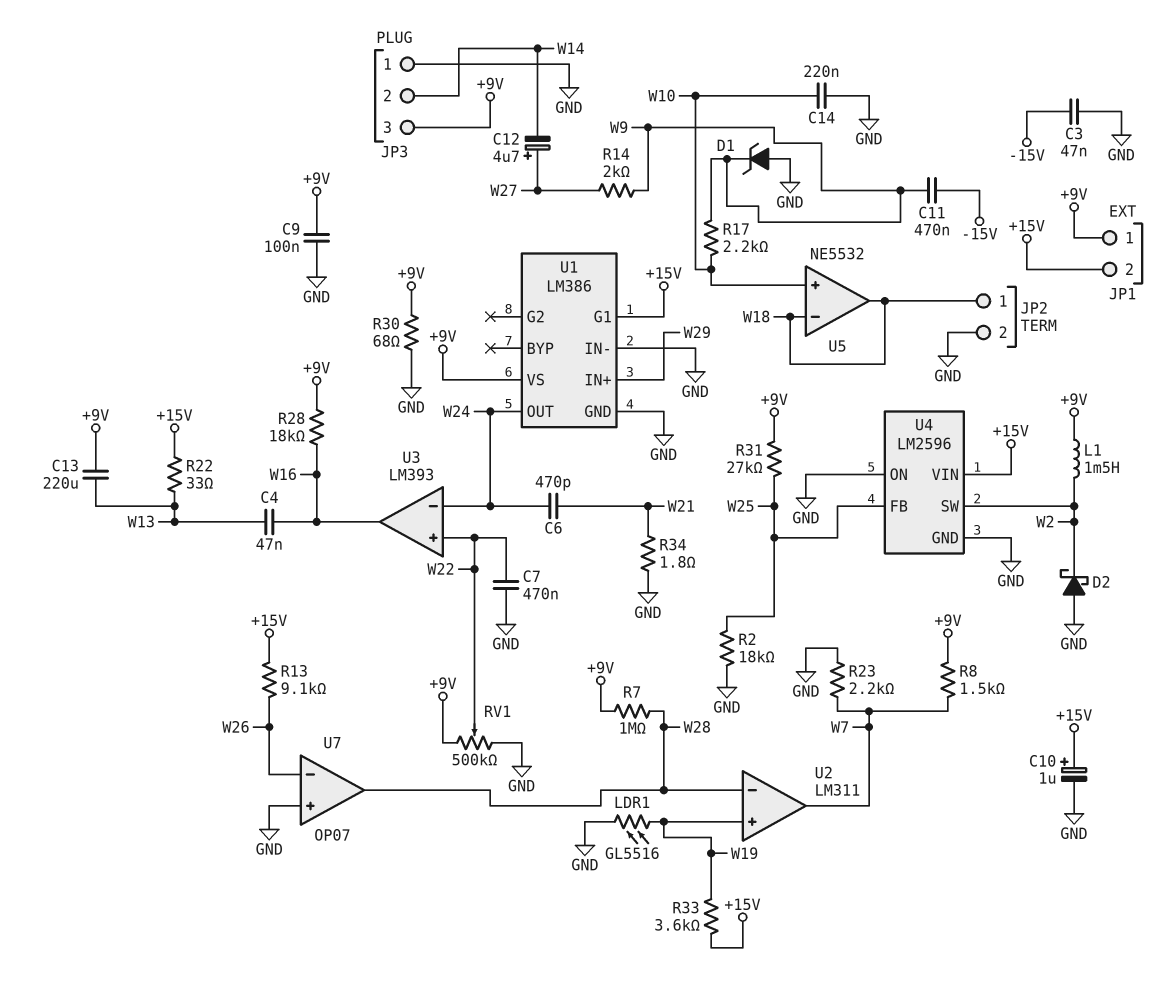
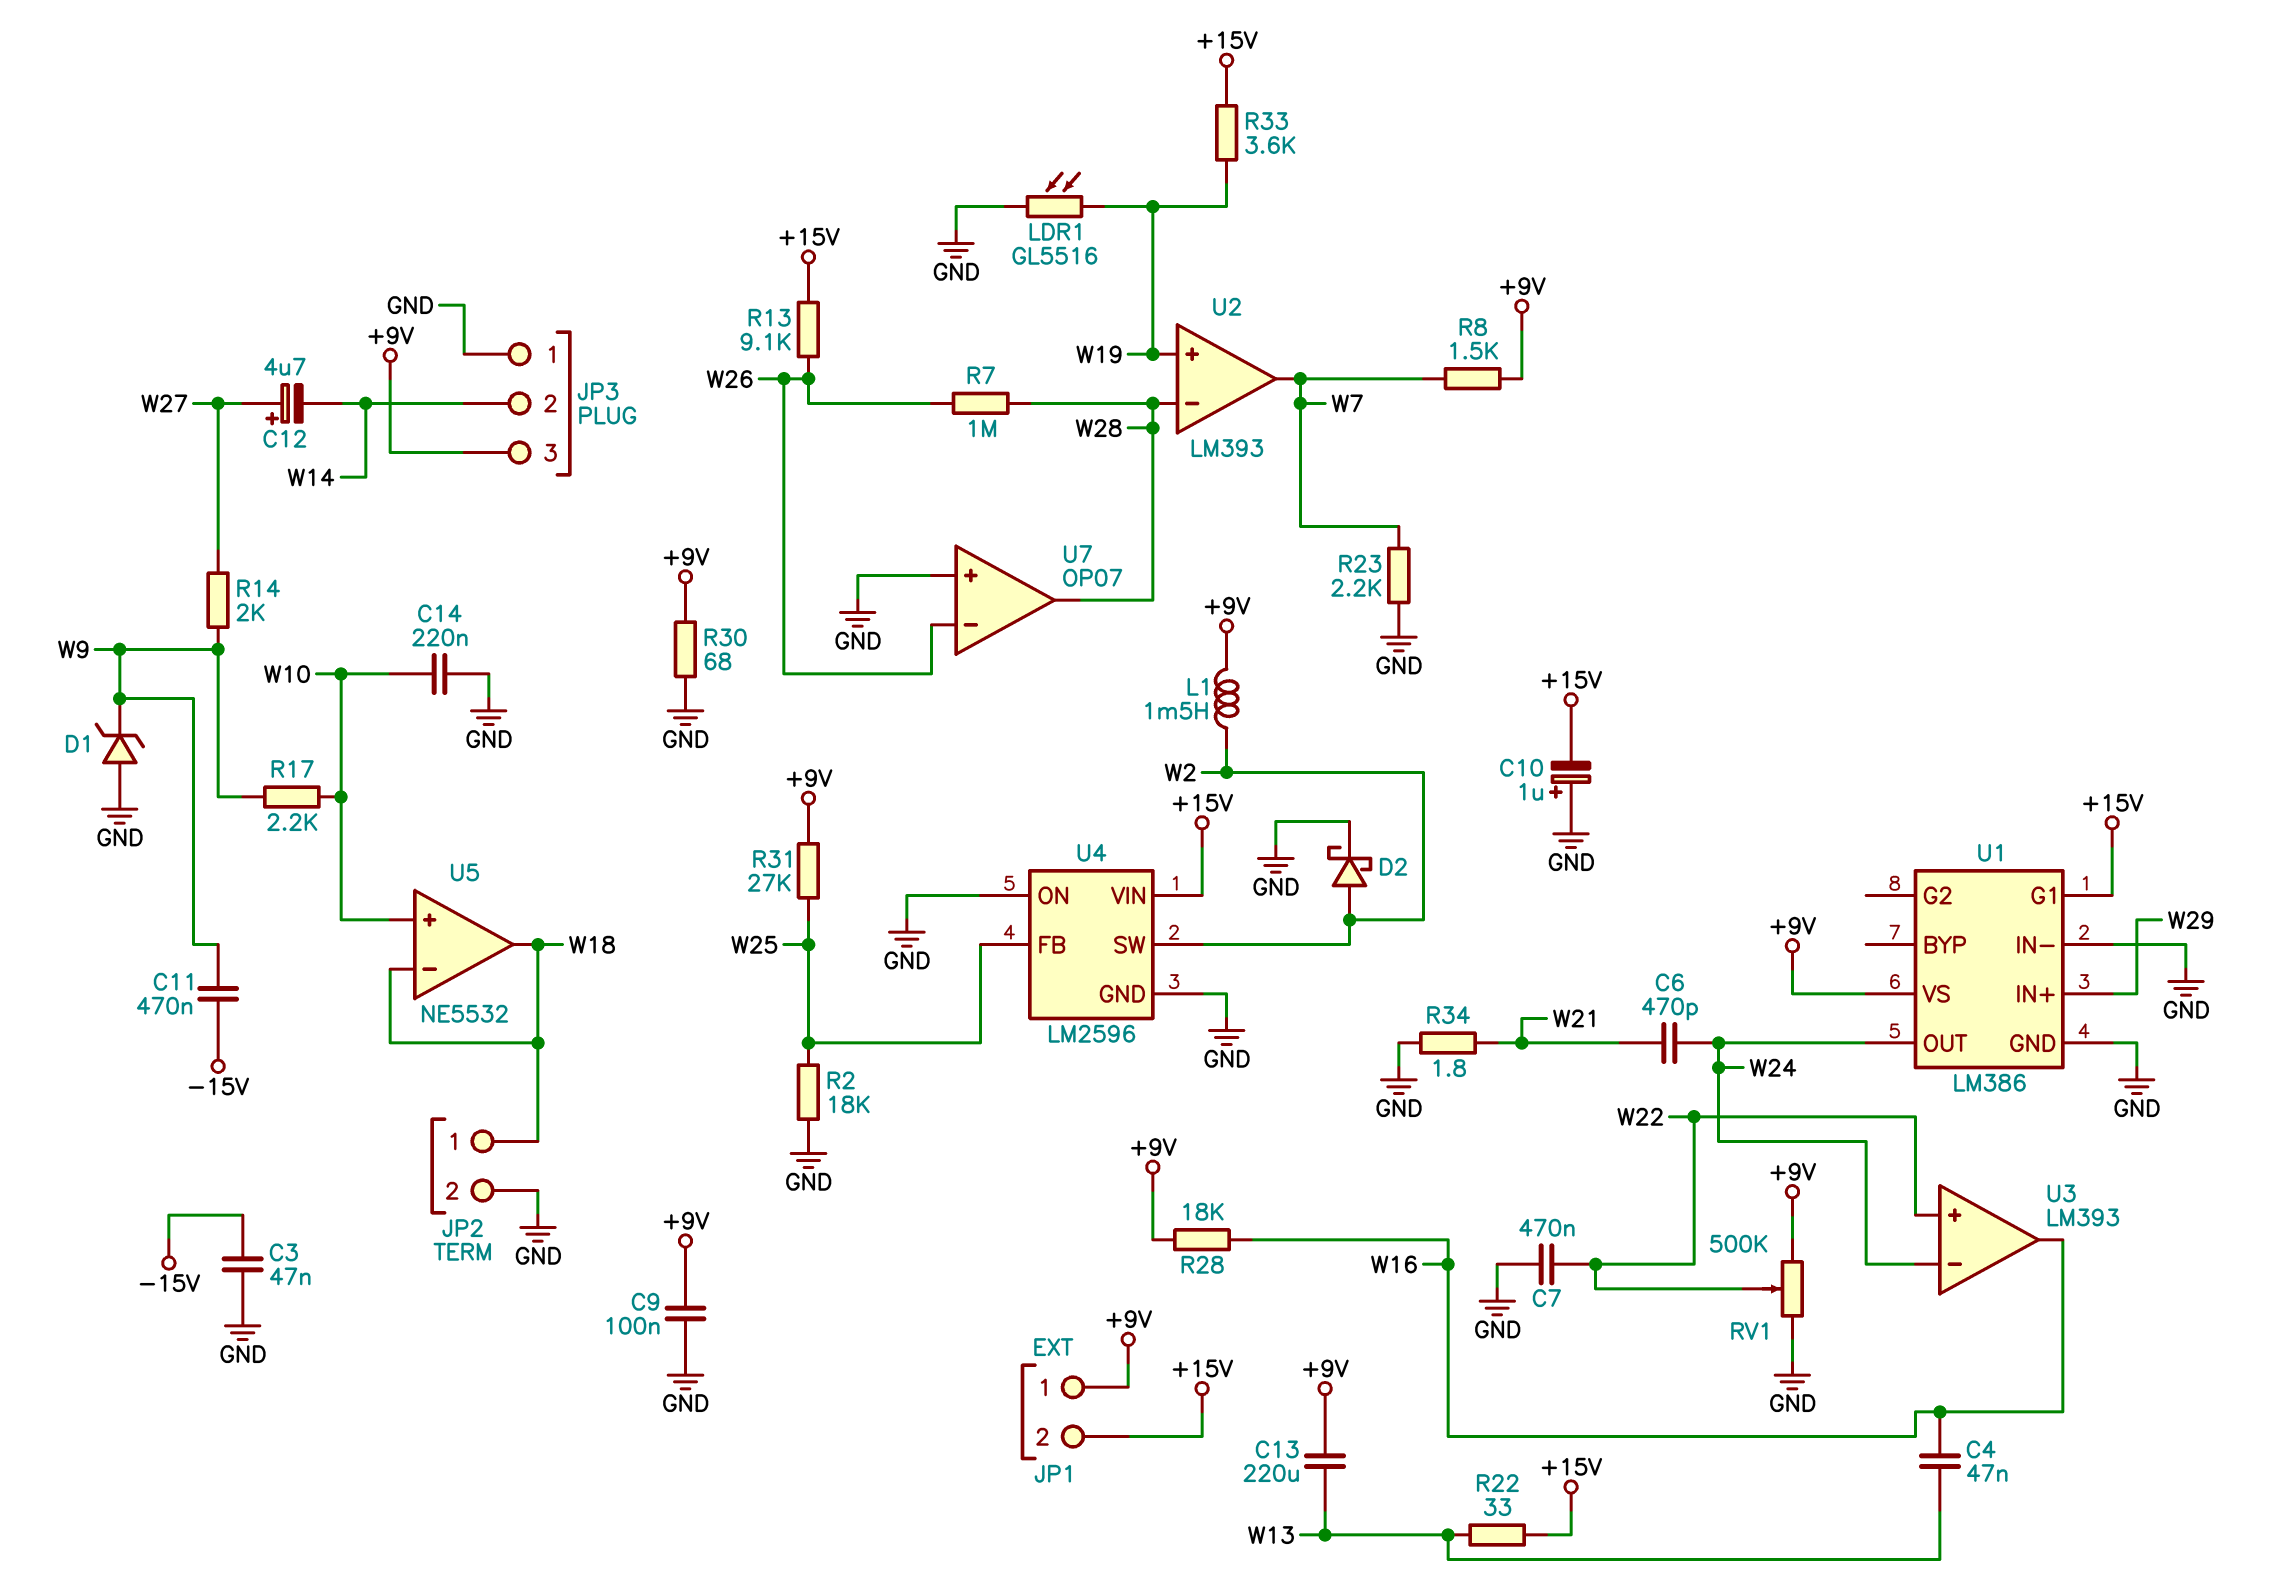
C10: 1uF (plus +15V, minus GND) -> 1uF (plus GND, minus +15V)
D2: schottky (A GND, K W2) -> schottky (A W2, K GND)
R7: 1M (+9V, W28) -> 1M (W26, W28)
U2: LM311 -> LM393

